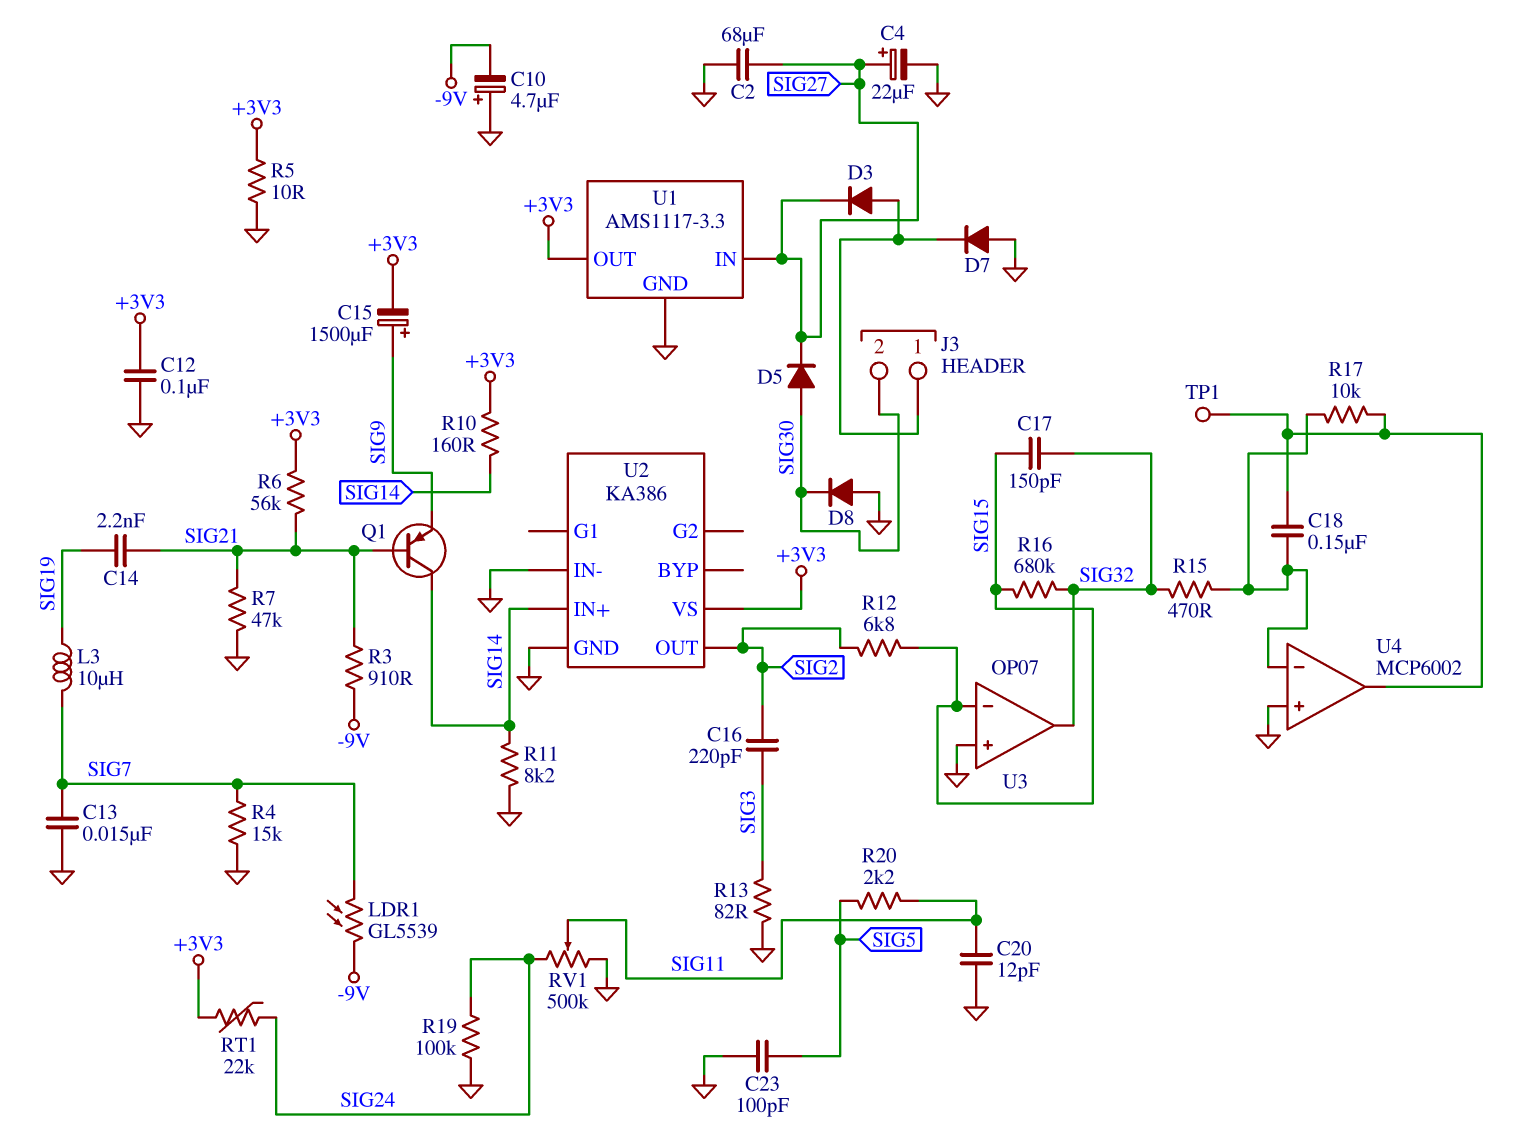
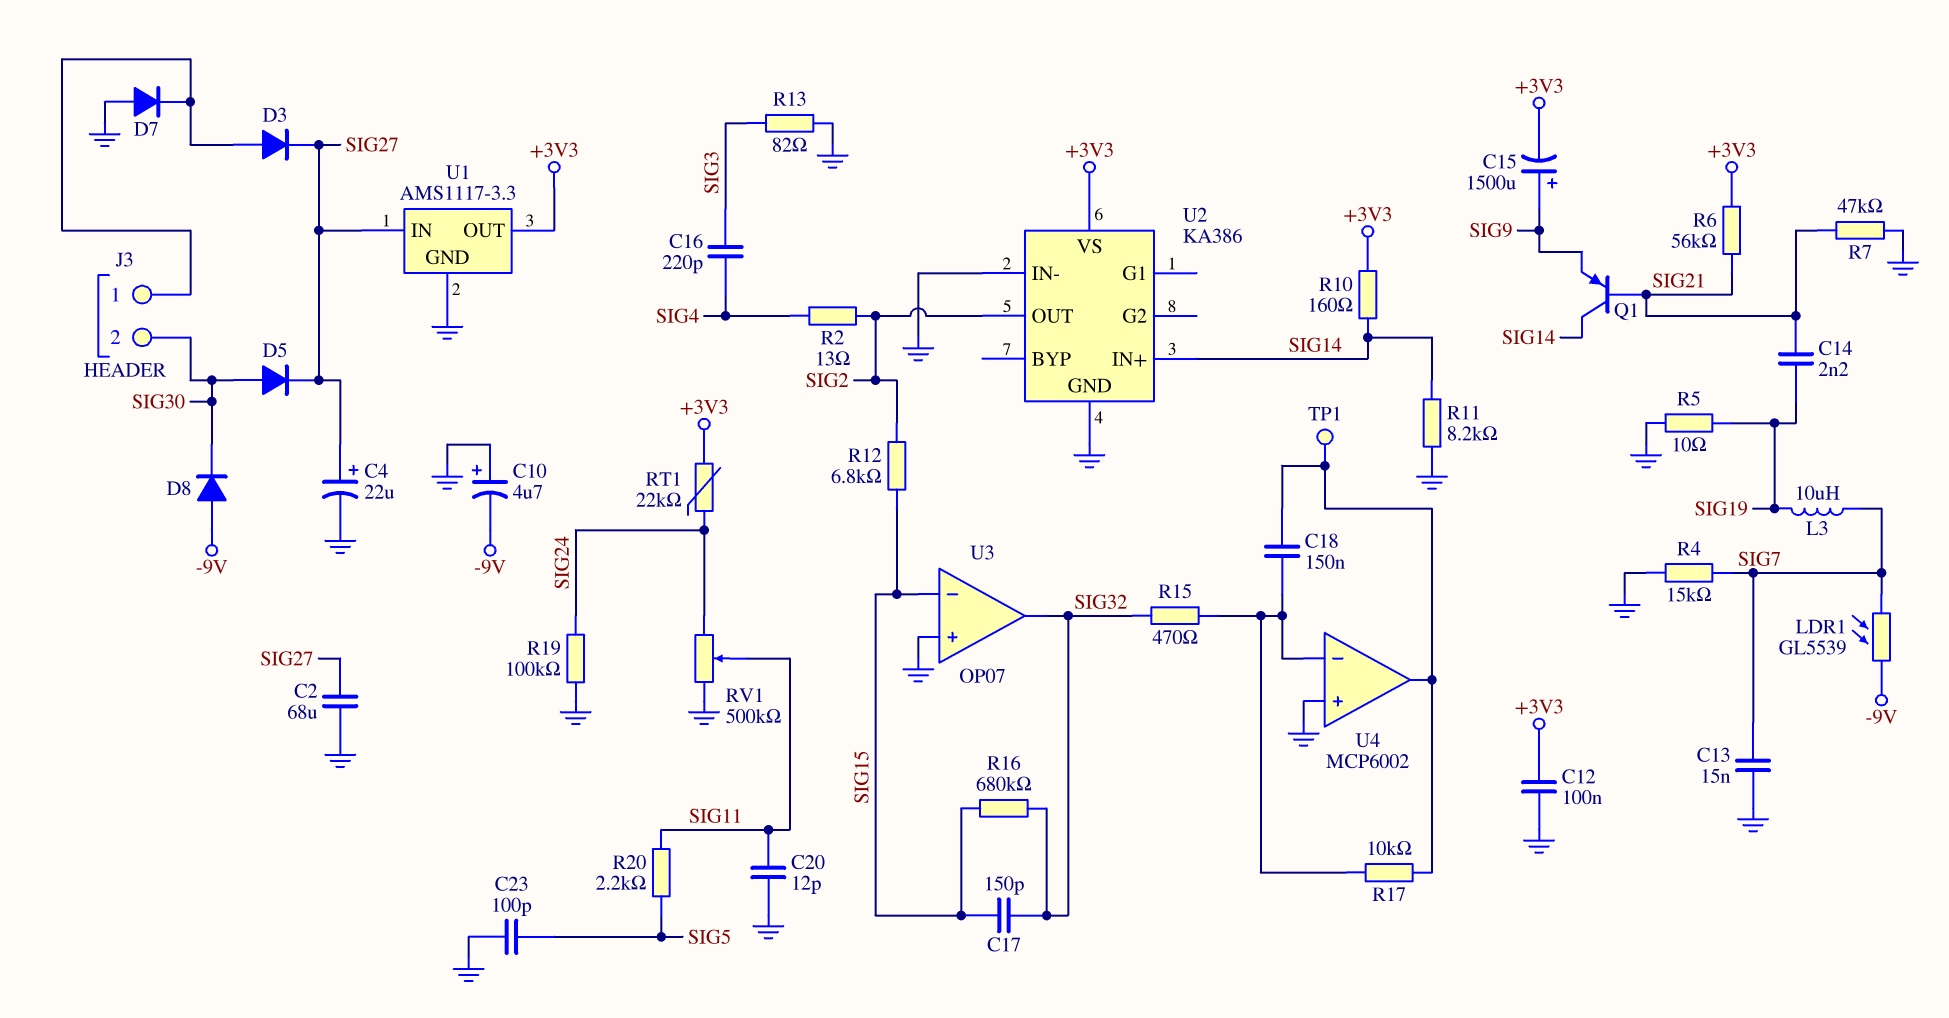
C16: 220pF (SIG2, SIG3) -> 220pF (SIG3, SIG4)
D8: diode (A GND, K SIG30) -> diode (A -9V, K SIG30)
R2: none -> 13 (SIG2, SIG4)
R3: 910 (-9V, SIG21) -> none
R5: 10 (+3V3, GND) -> 10 (GND, SIG19)

